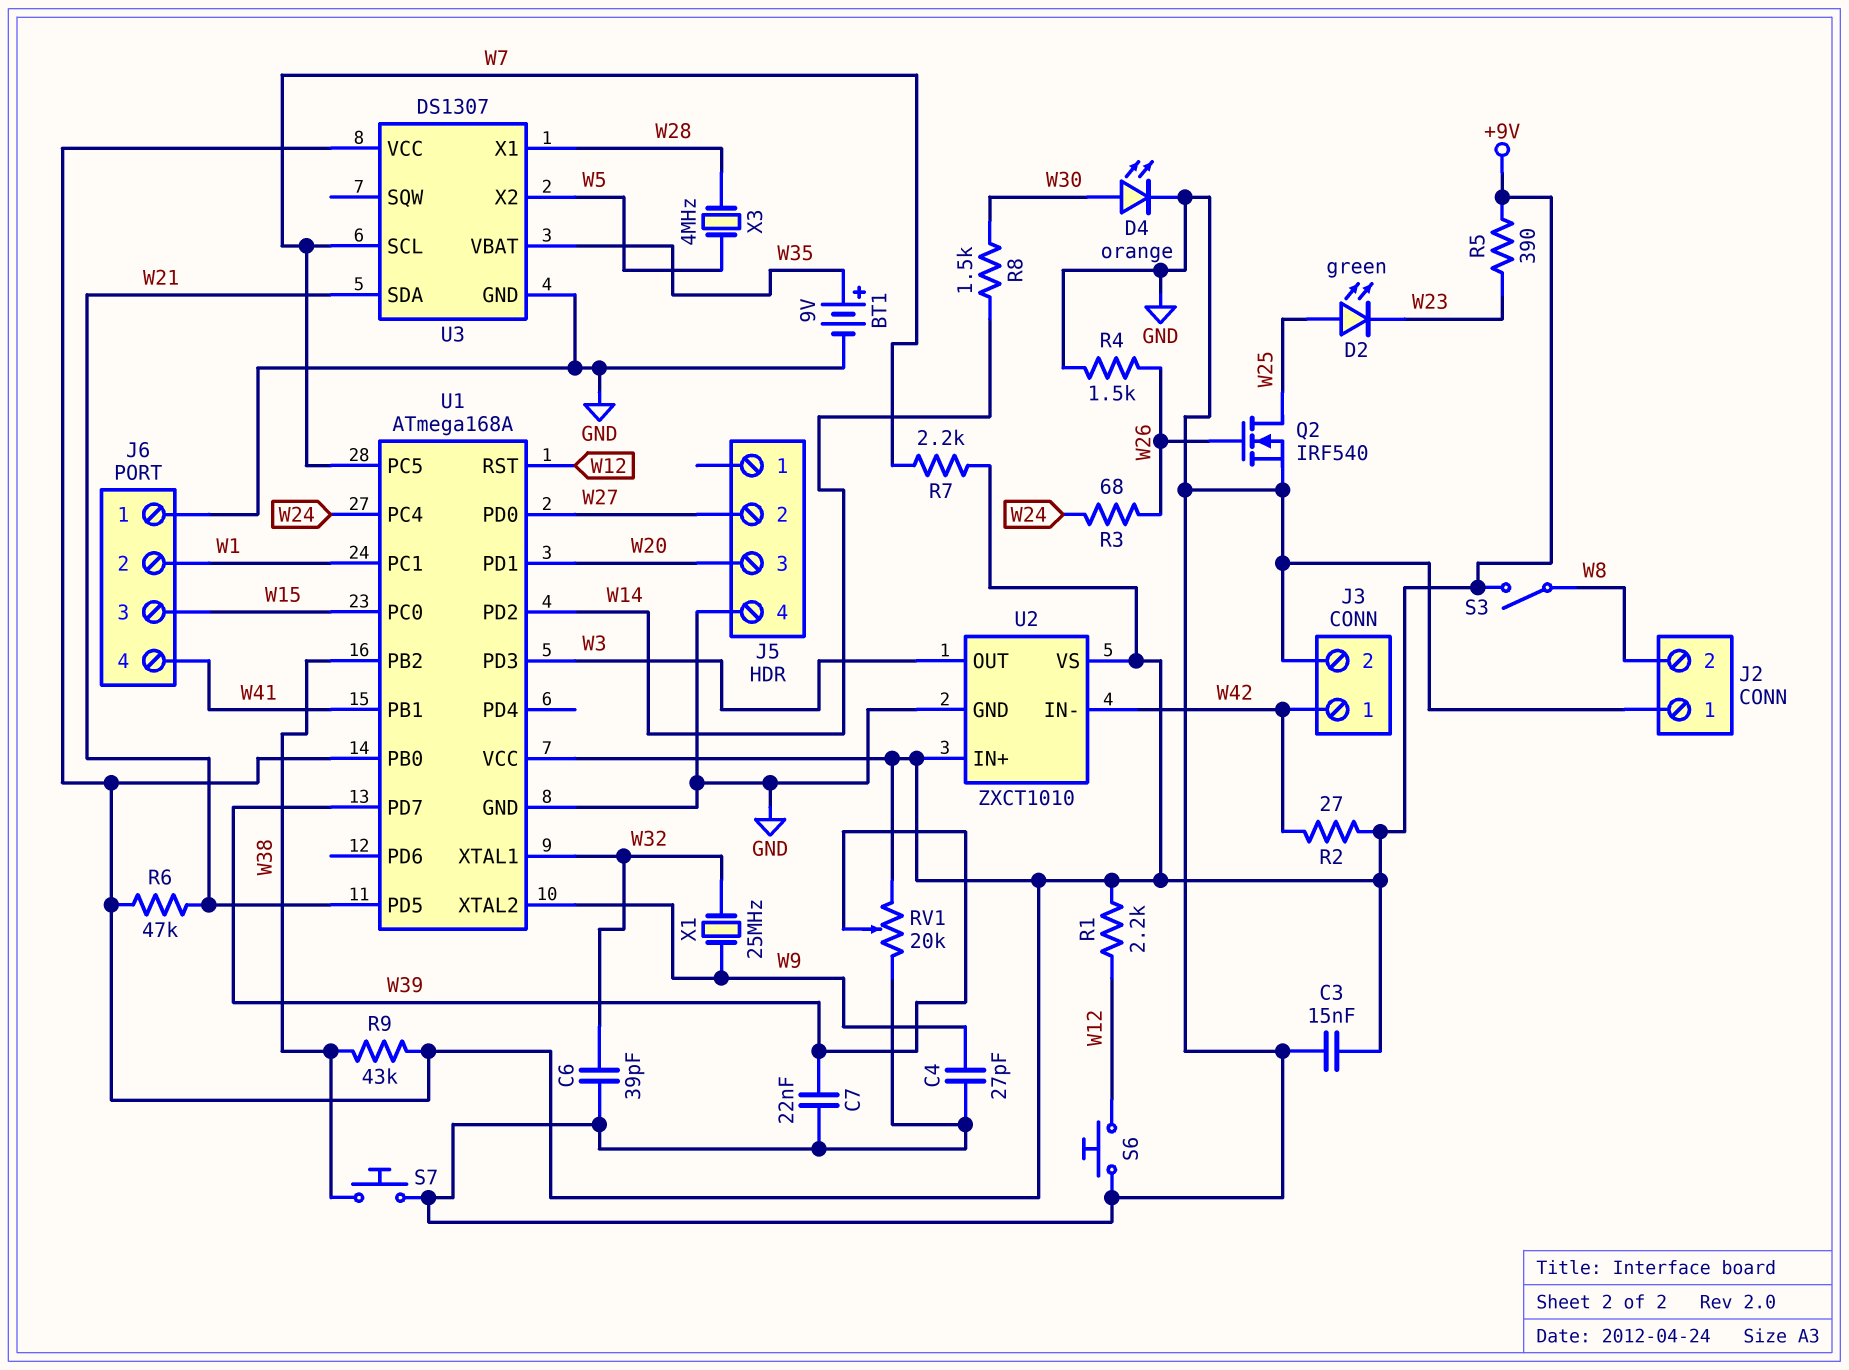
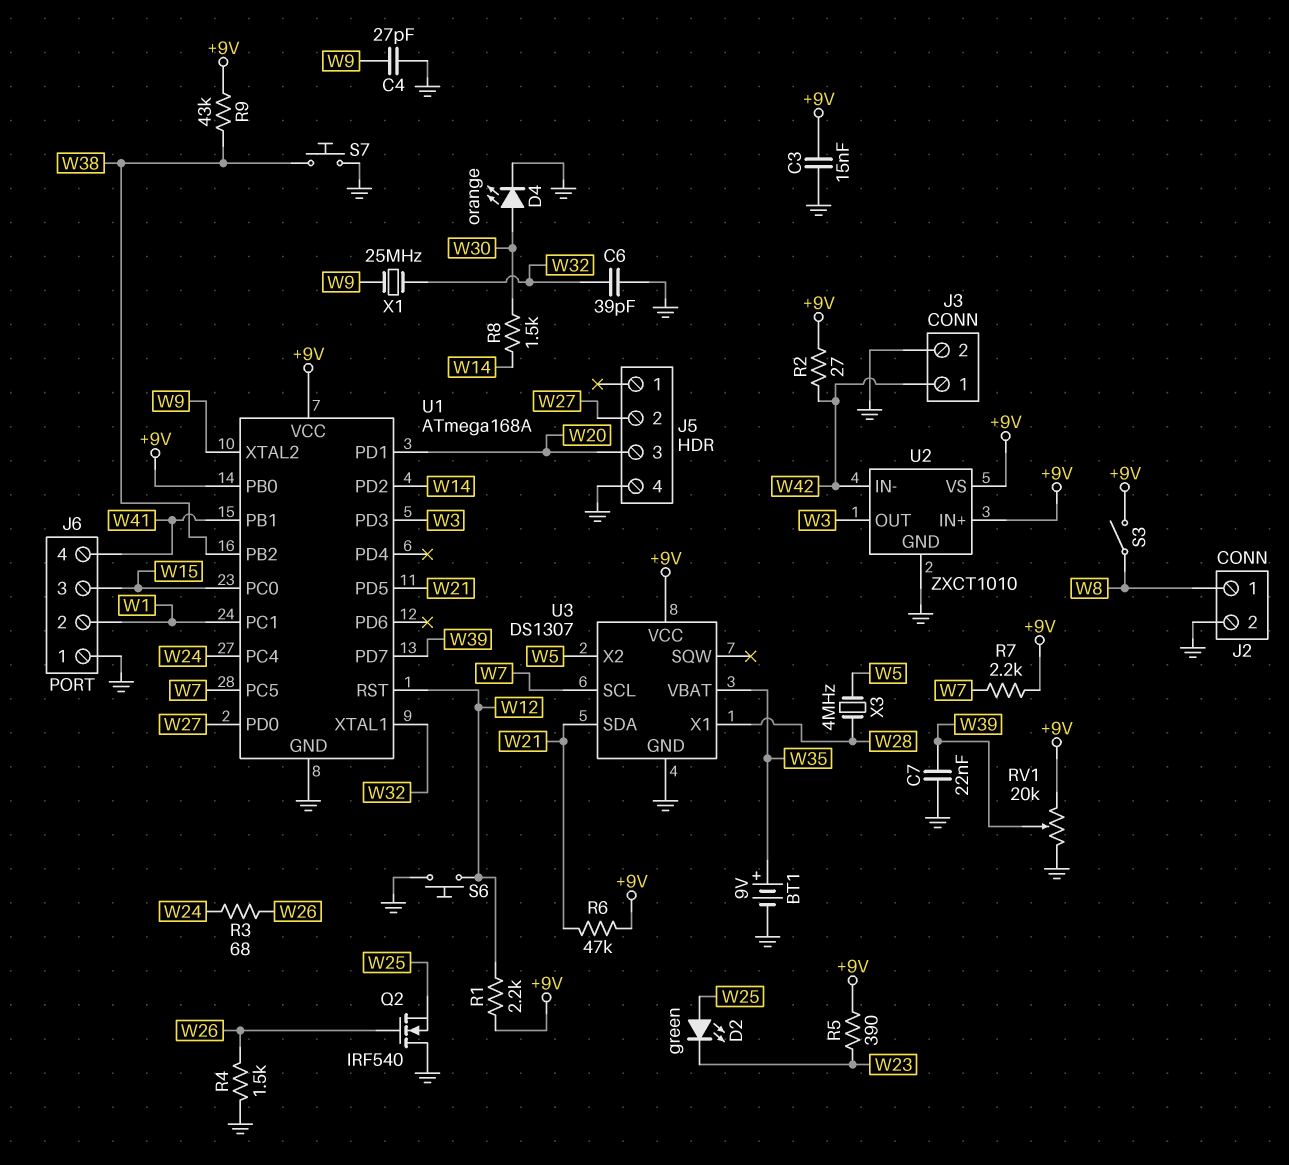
J2 pin 1: GND -> W8
J2 pin 2: W8 -> GND
Q2: NMOS IRF540 (G W26, D W25, S GND) -> NMOS IRF540 (G W26, D GND, S W25)

